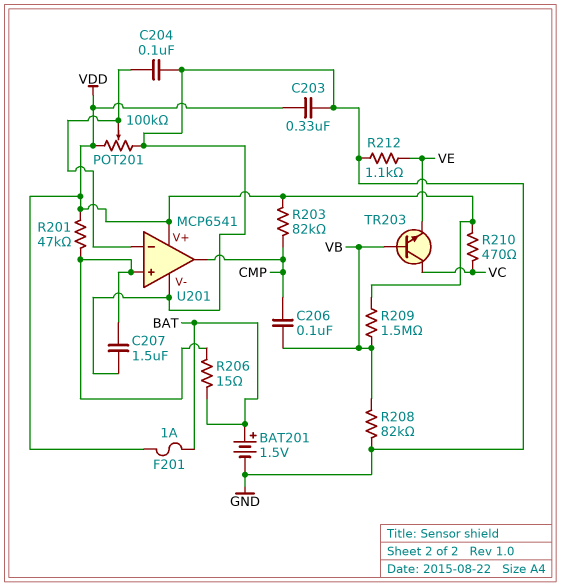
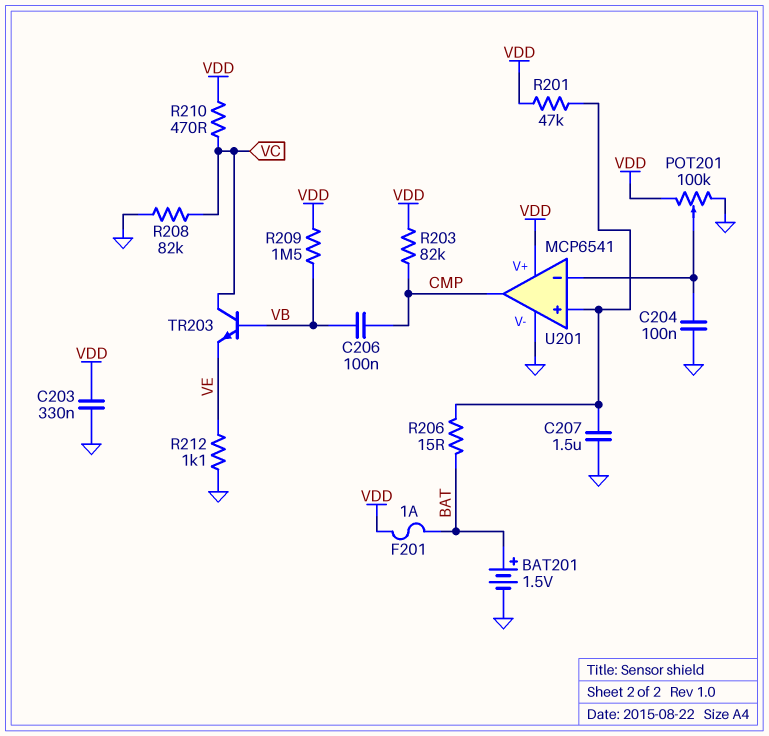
R208: 82k (GND, VB) -> 82k (GND, VC)

